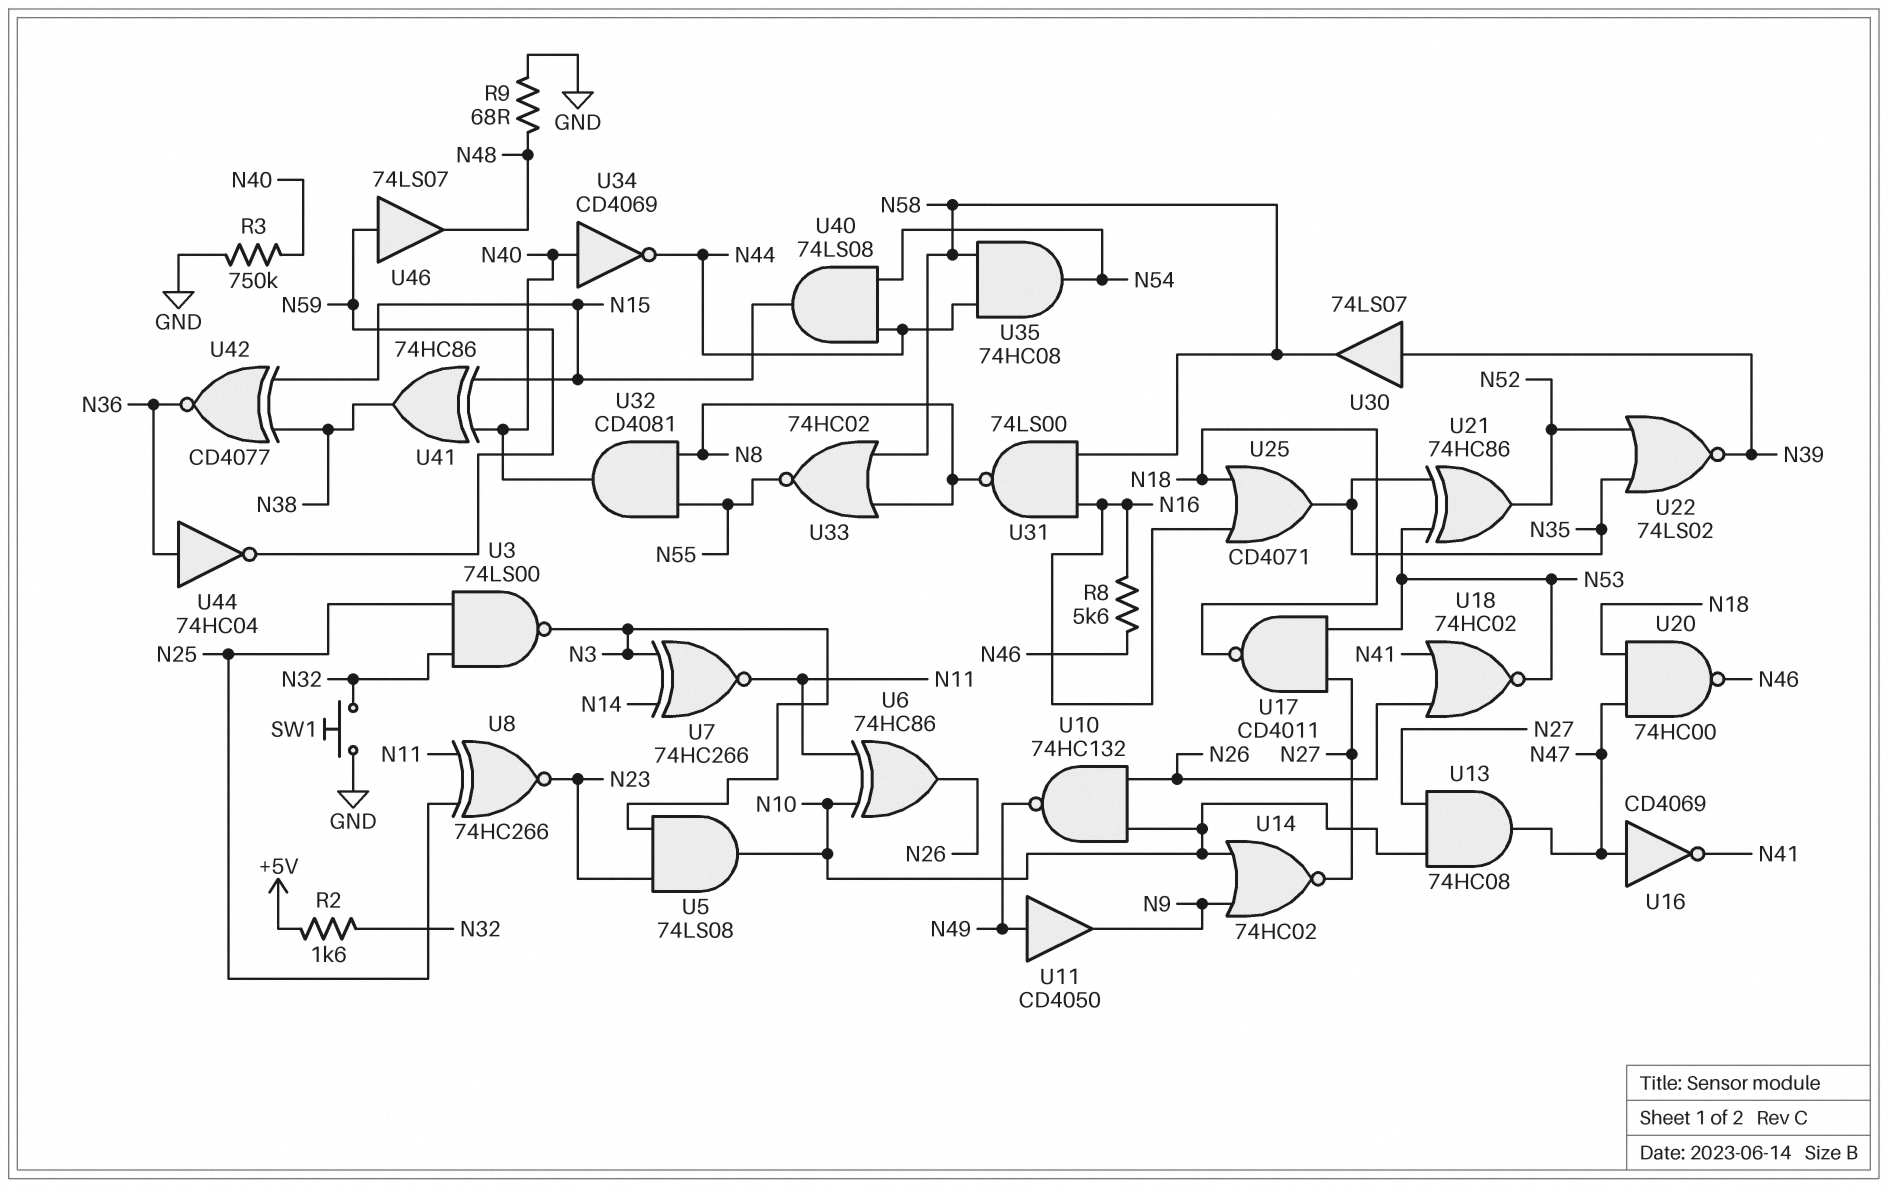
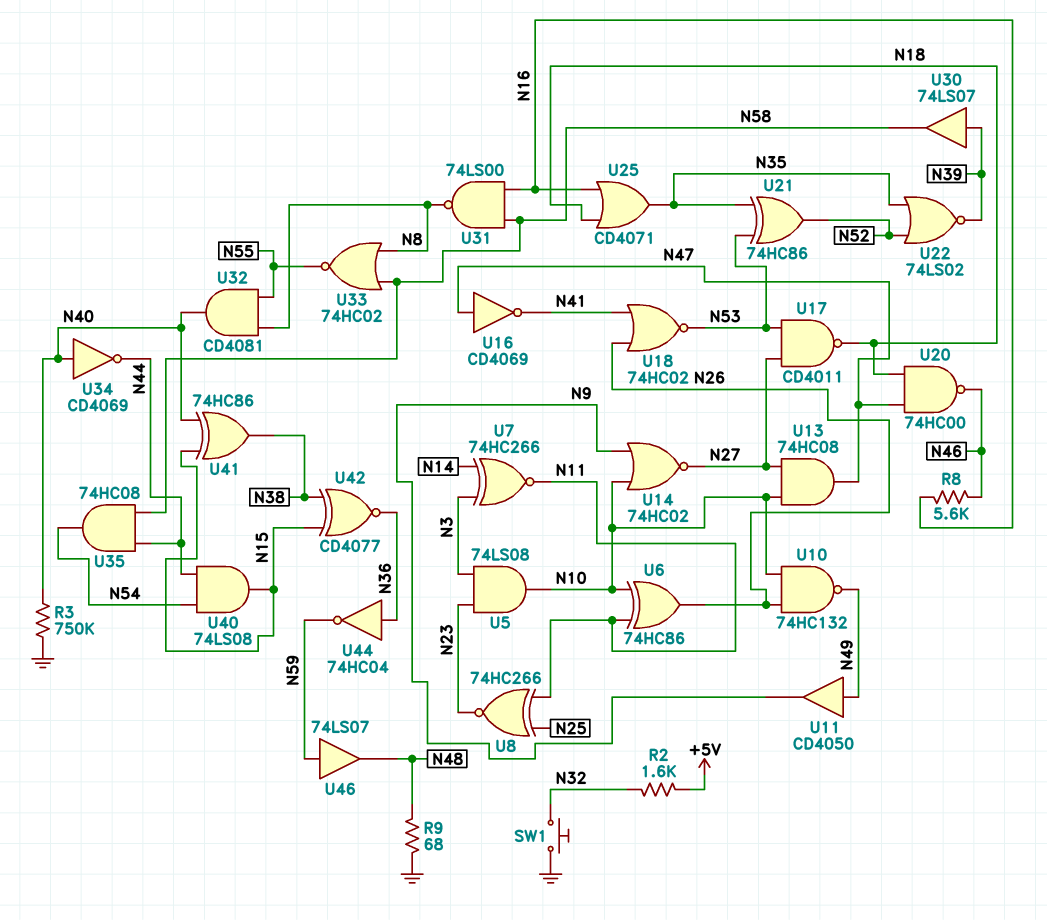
U3: NAND 74LS00 (in N25, in N32, out N3) -> none

